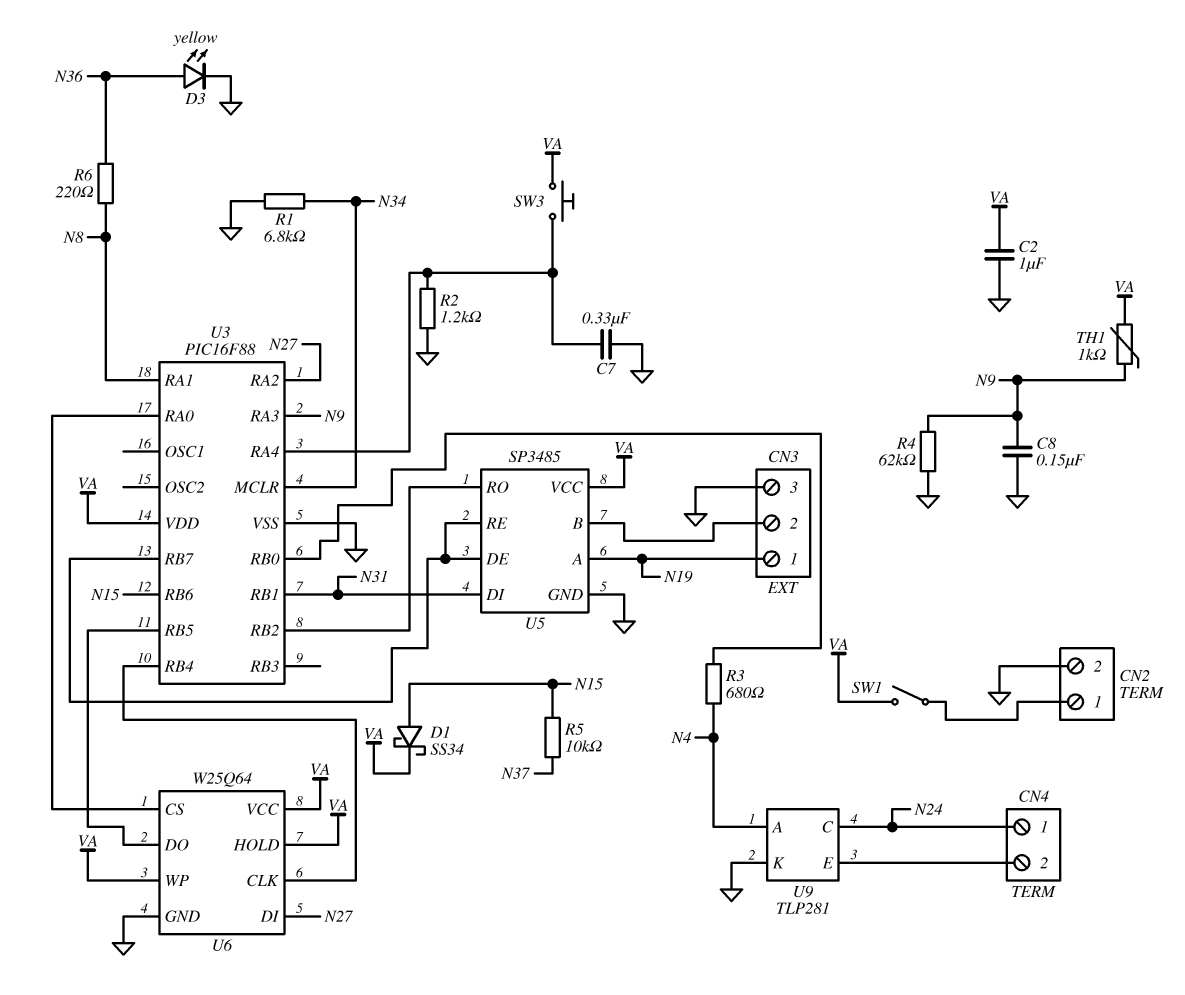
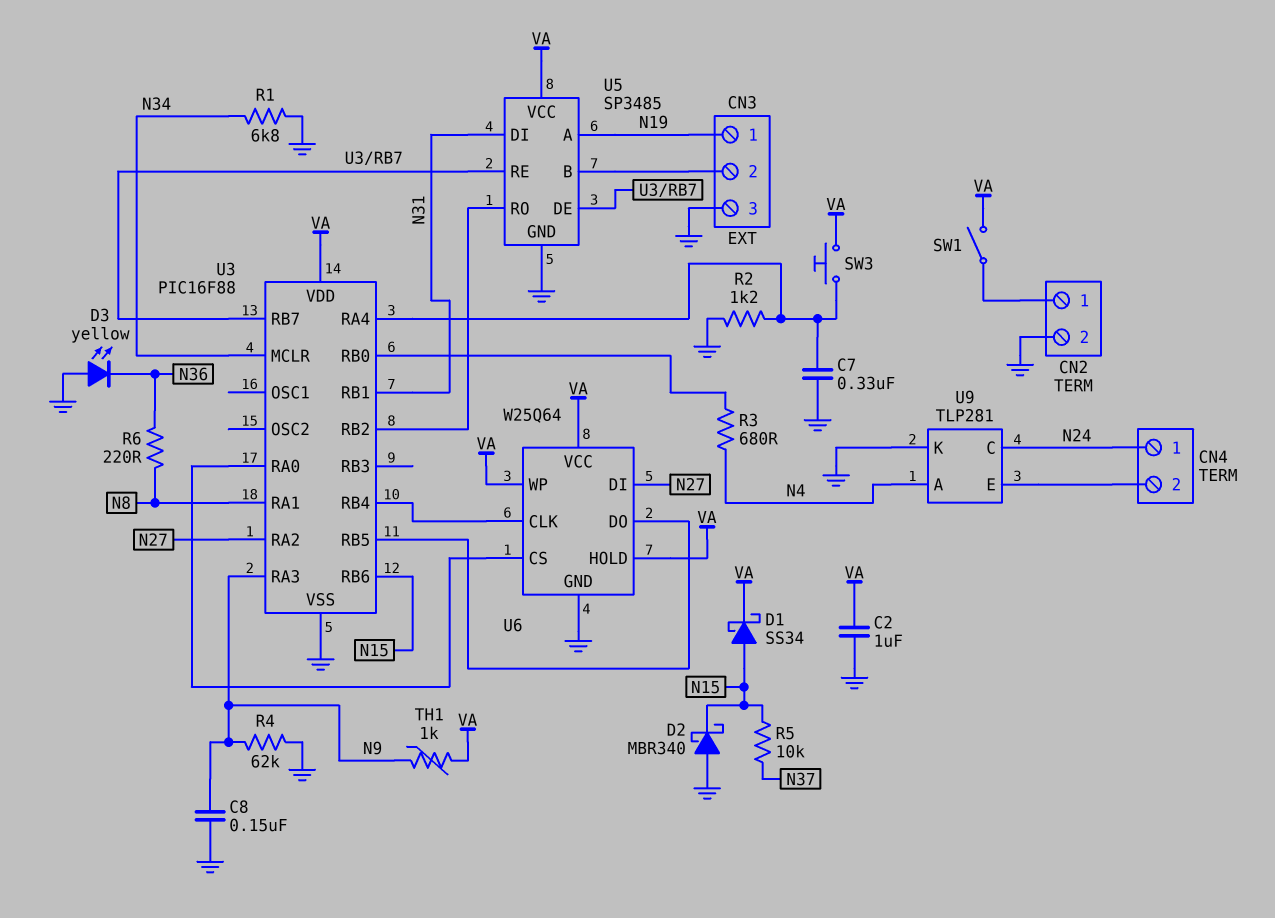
D2: none -> schottky MBR340 (A GND, K N15)
D3: LED yellow (A N36, K GND) -> LED yellow (A GND, K N36)

